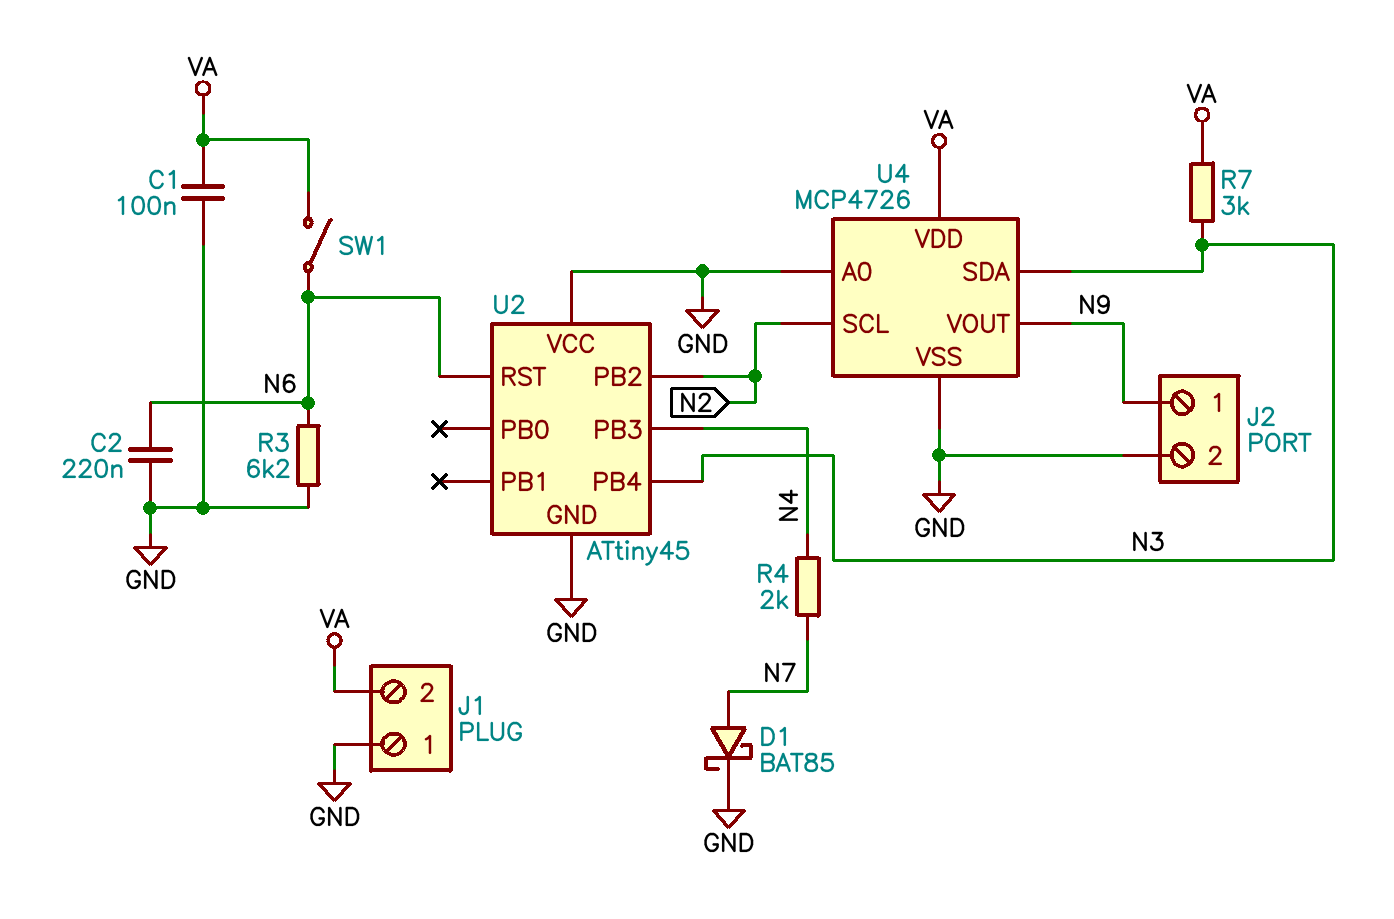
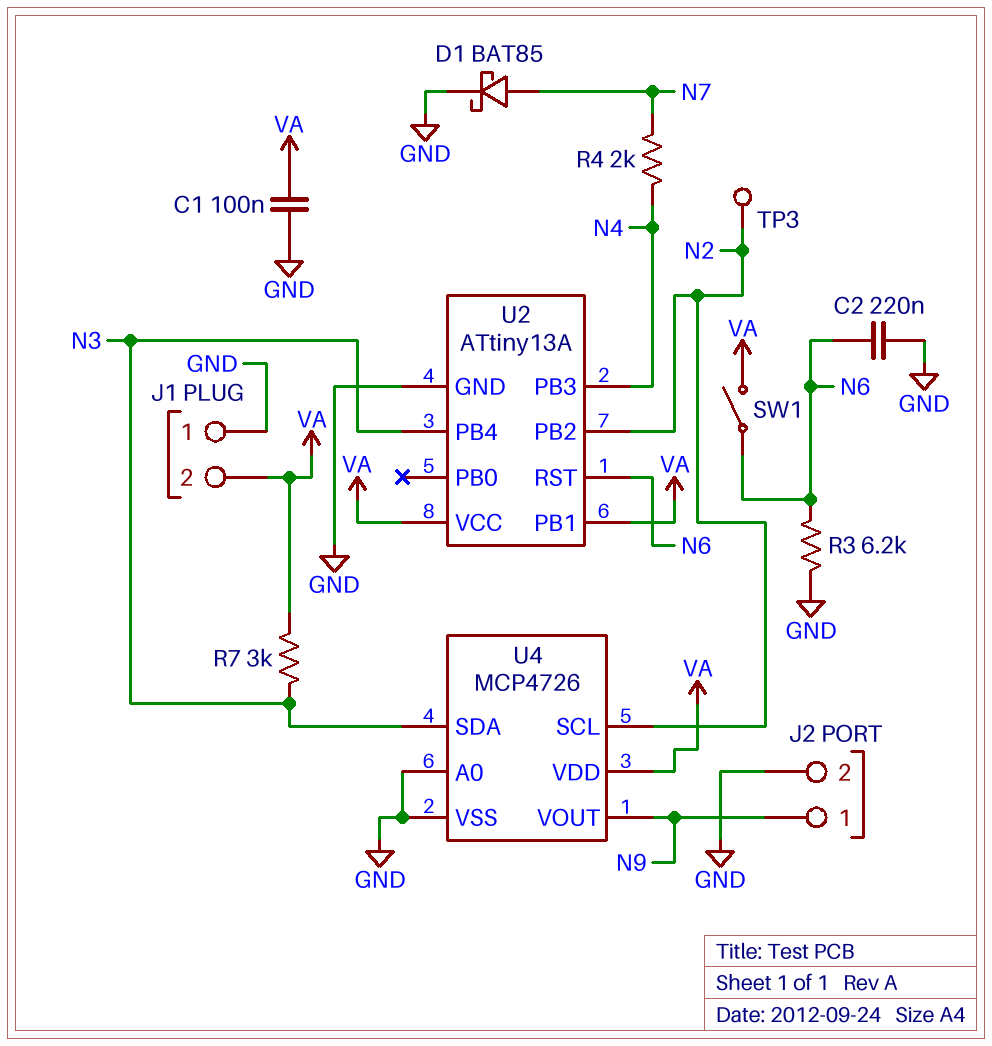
TP3: none -> test point (N2)
U2: ATtiny45 -> ATtiny13A
U2 pin PB1: none -> VA
U2 pin VCC: GND -> VA

